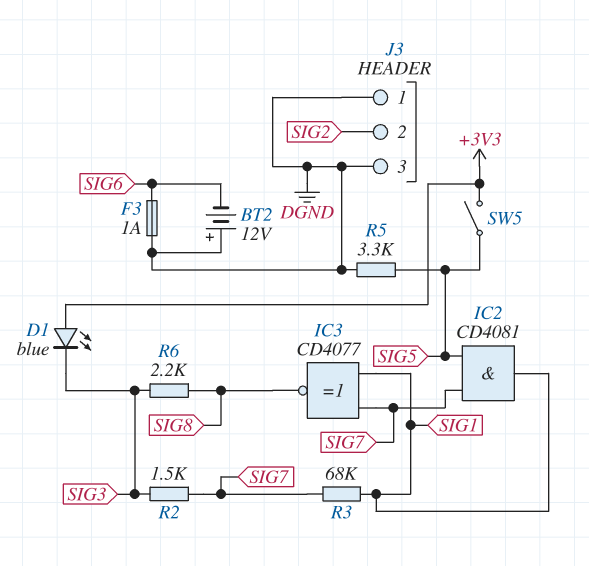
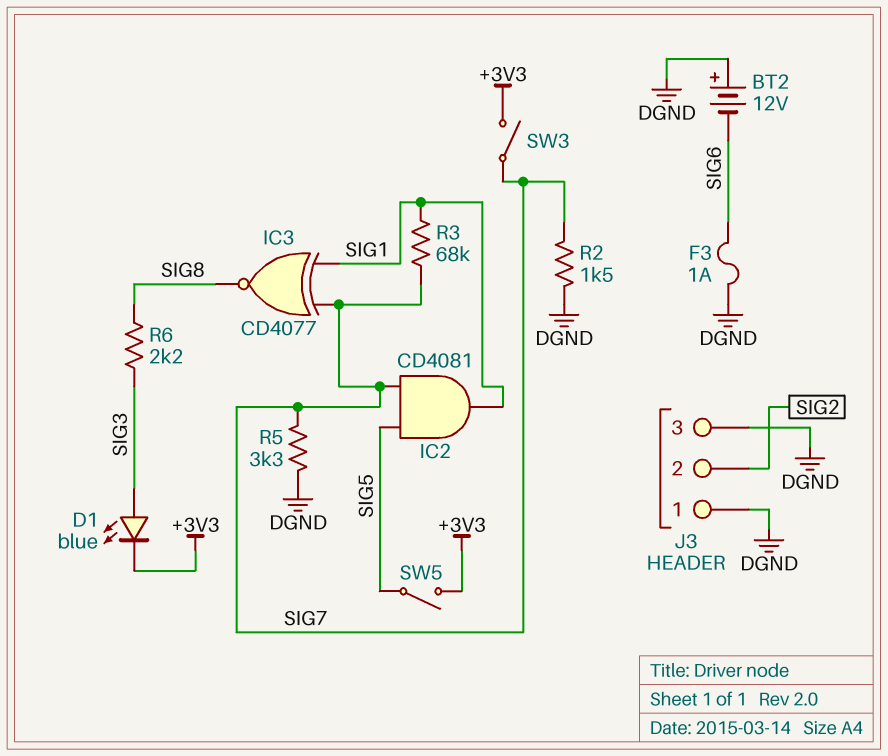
D1: LED blue (A +3V3, K SIG3) -> LED blue (A SIG3, K +3V3)
R2: 1.5k (SIG3, SIG7) -> 1.5k (DGND, SIG7)
R5: 3.3k (DGND, SIG5) -> 3.3k (DGND, SIG7)
SW3: none -> switch (+3V3, SIG7)

